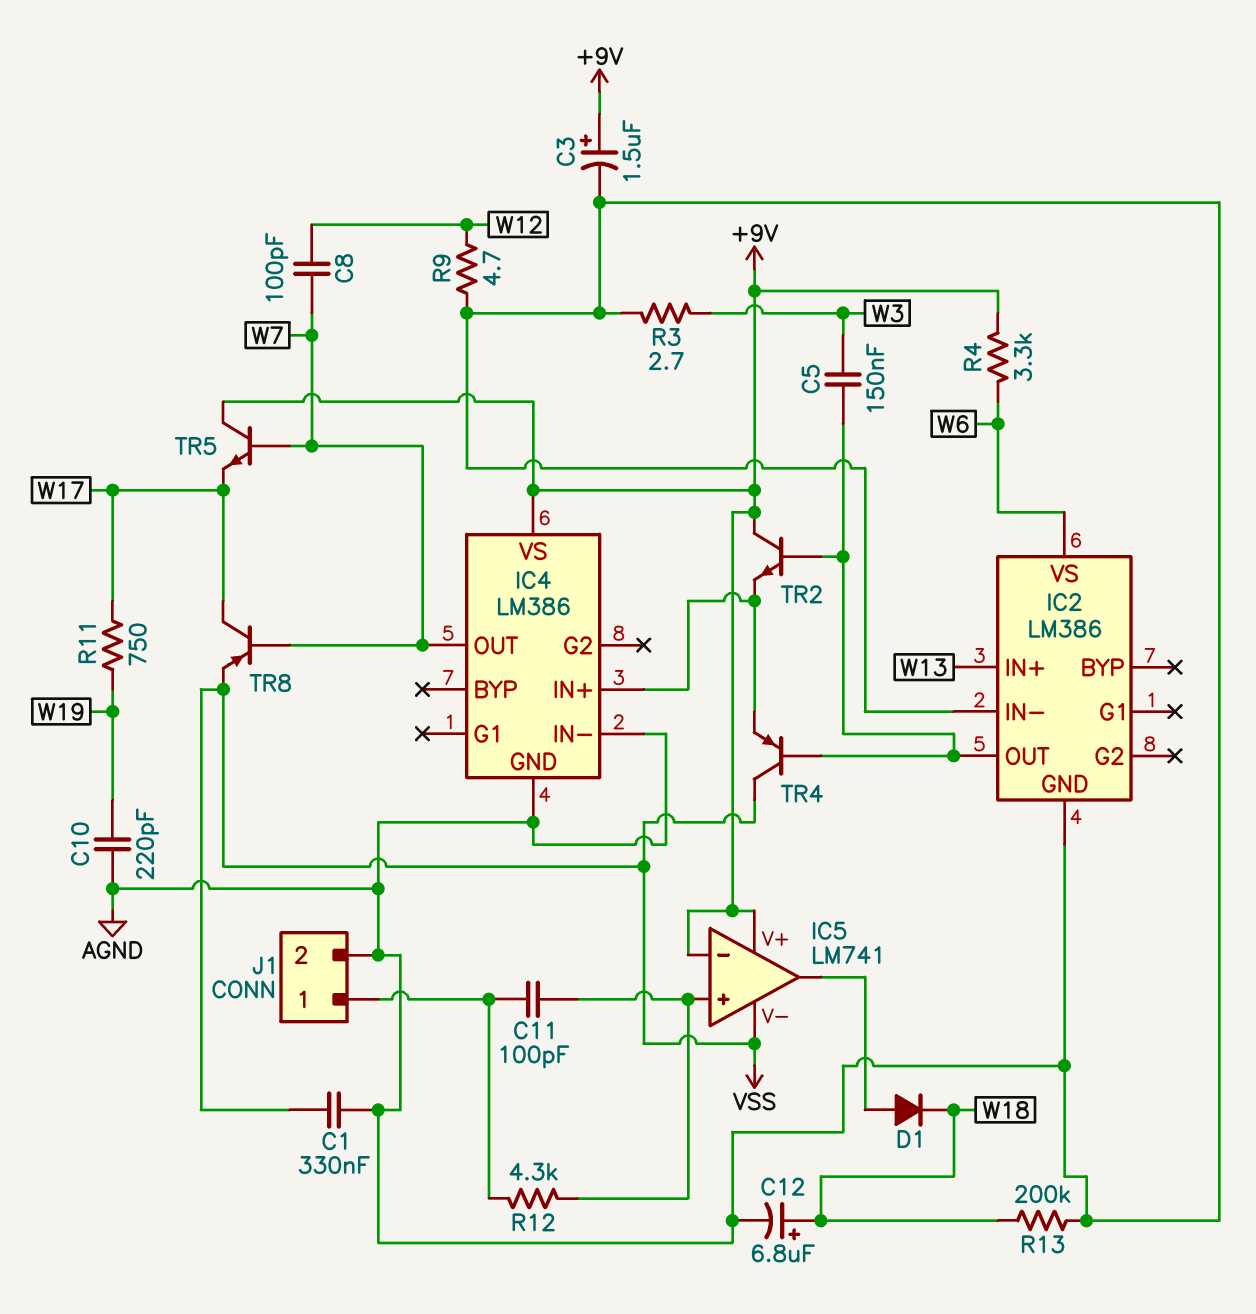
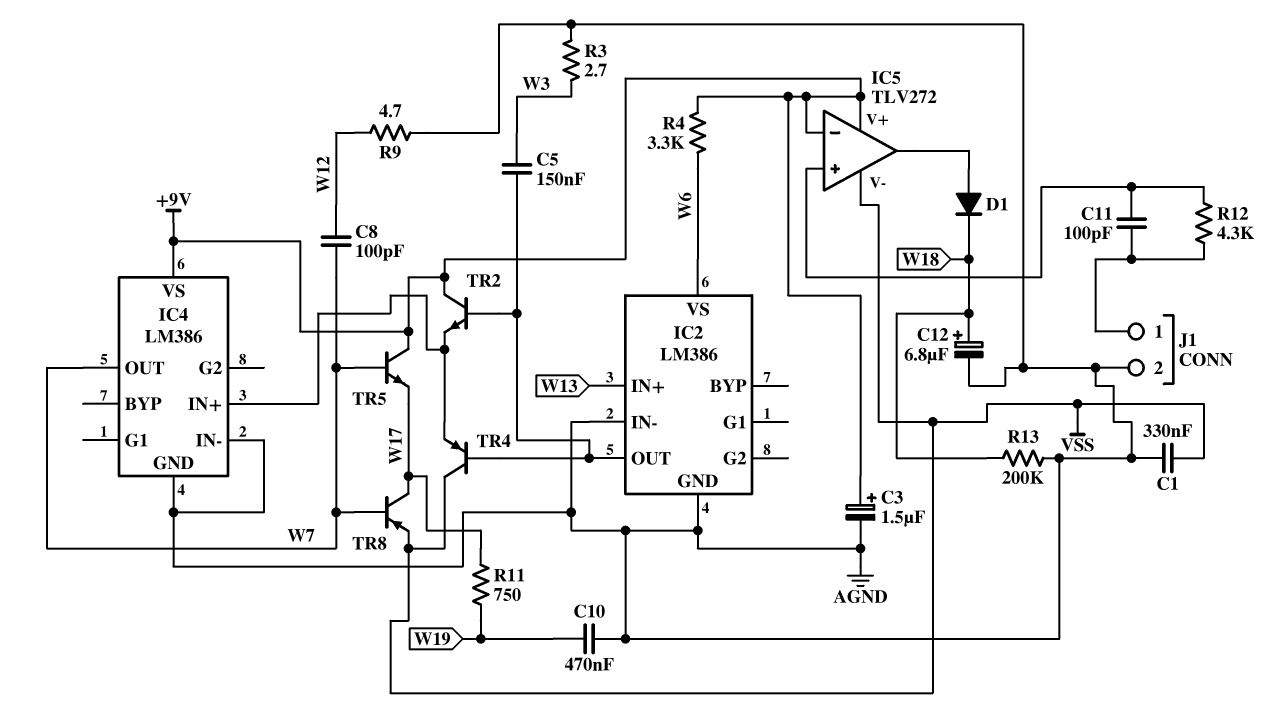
C10: 220pF (AGND, W19) -> 470nF (AGND, W19)
IC5: LM741 -> TLV272

